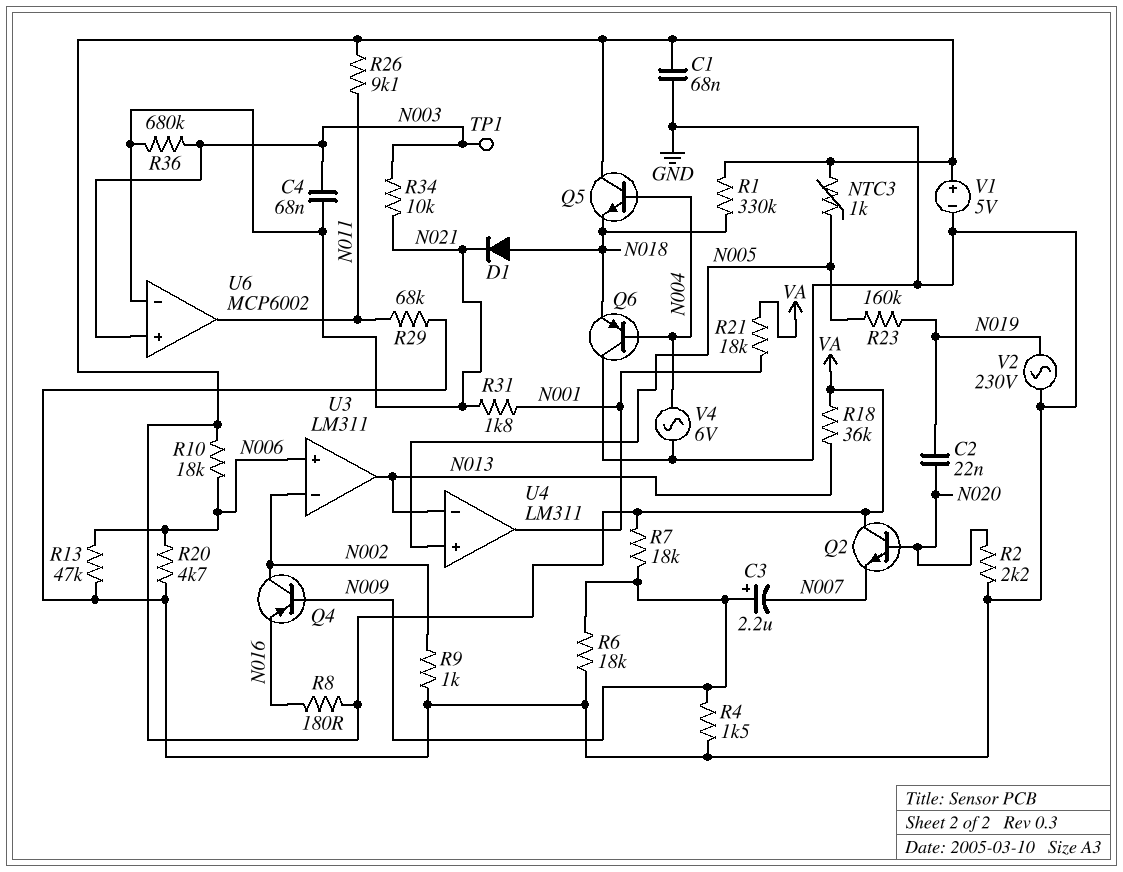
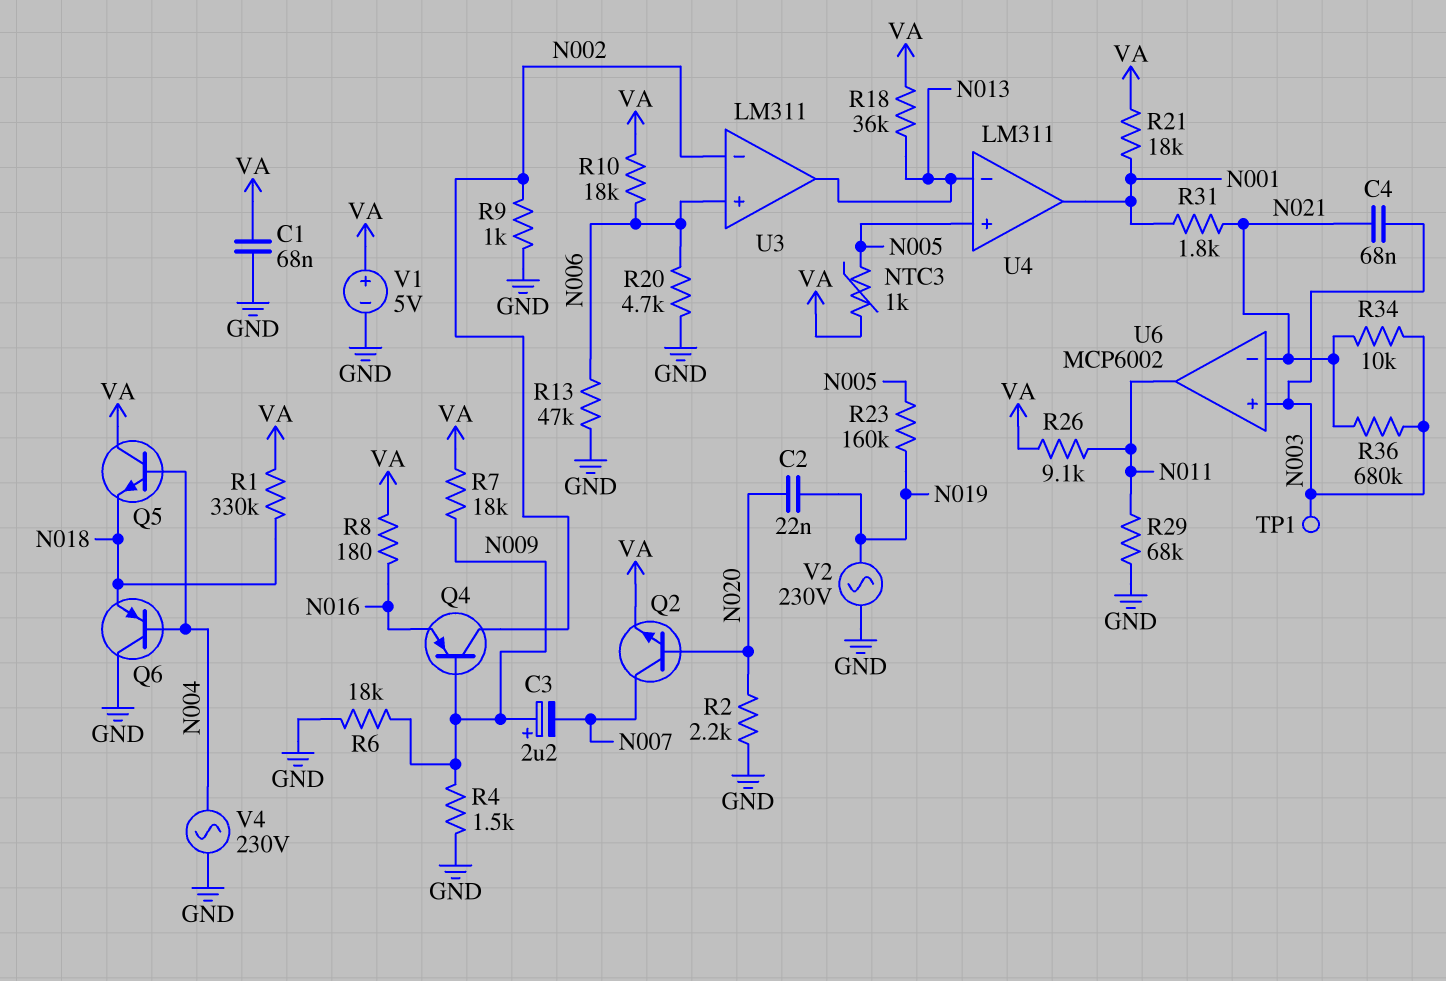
D1: diode (A N018, K N021) -> none
Q2: NPN (B N020, C VA, E N007) -> NPN (B N020, C N007, E VA)
V4: AC 6V (GND, N004) -> AC 230V (GND, N004)

